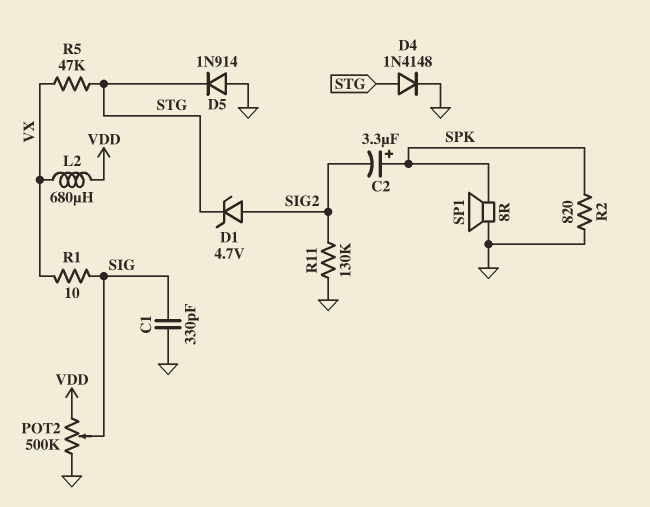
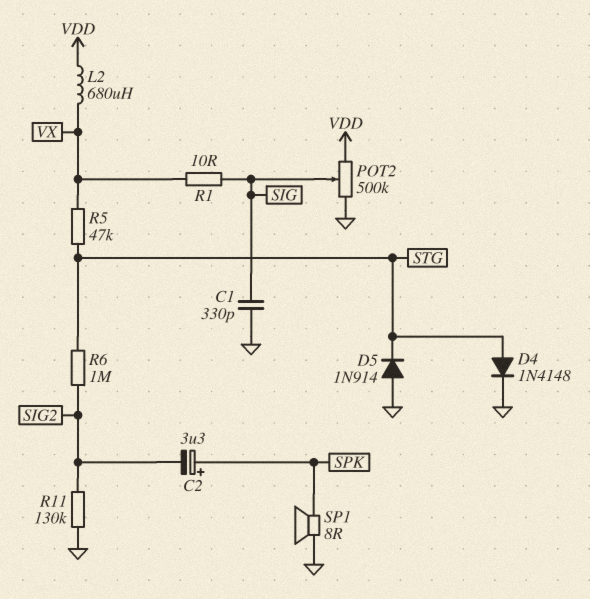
D1: zener 4.7V (A SIG2, K STG) -> none
R2: 820 (GND, SPK) -> none
R6: none -> 1M (SIG2, STG)

